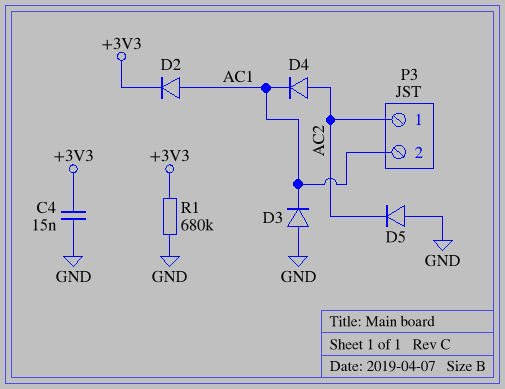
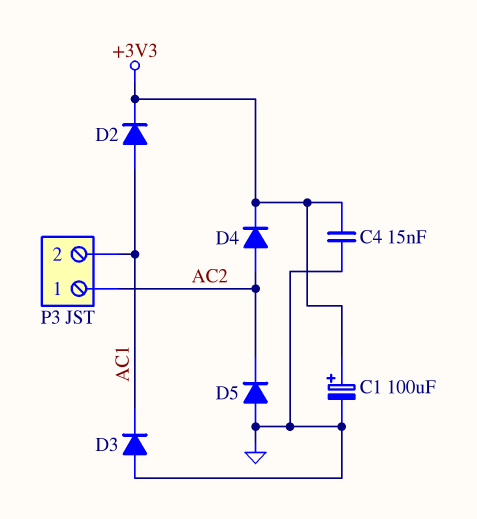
C1: none -> 100uF (plus +3V3, minus GND)
D4: diode (A AC2, K AC1) -> diode (A AC2, K +3V3)
R1: 680k (+3V3, GND) -> none

